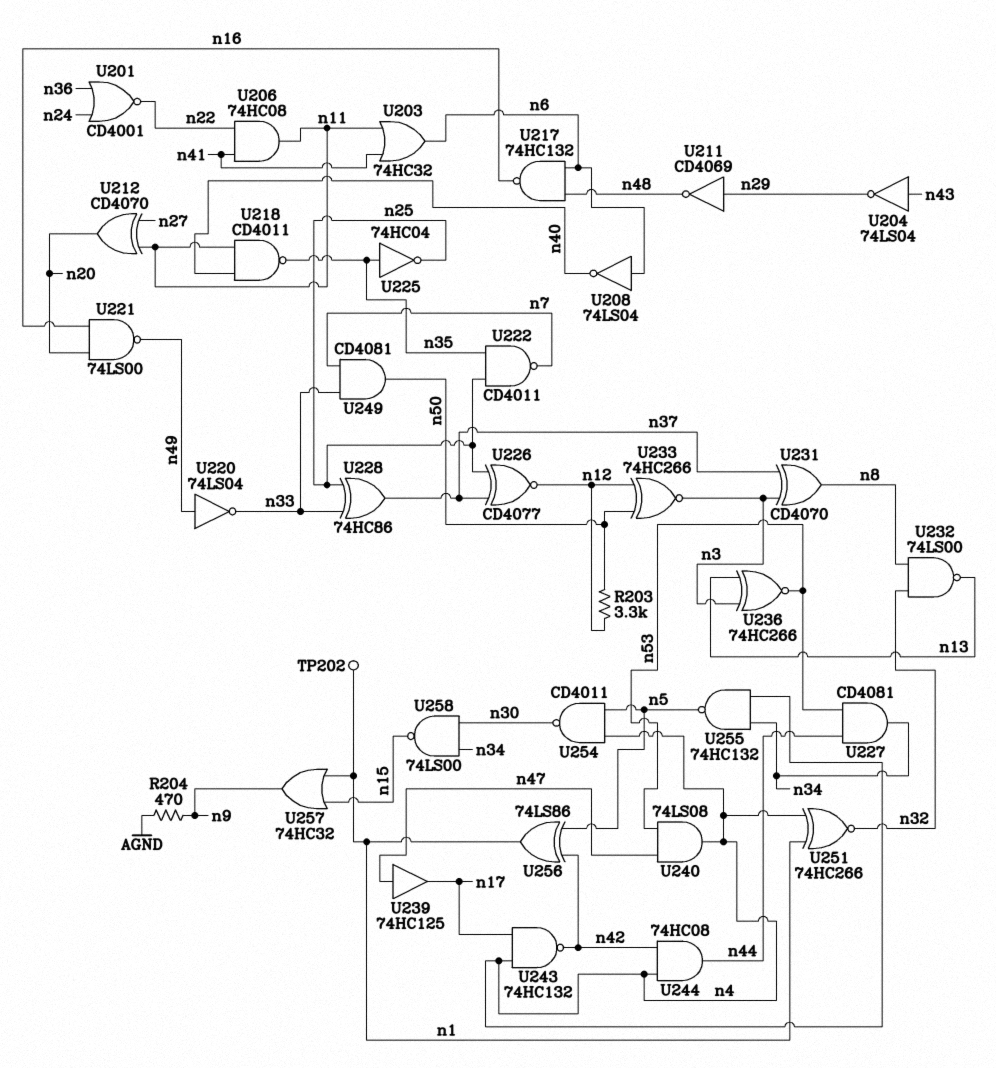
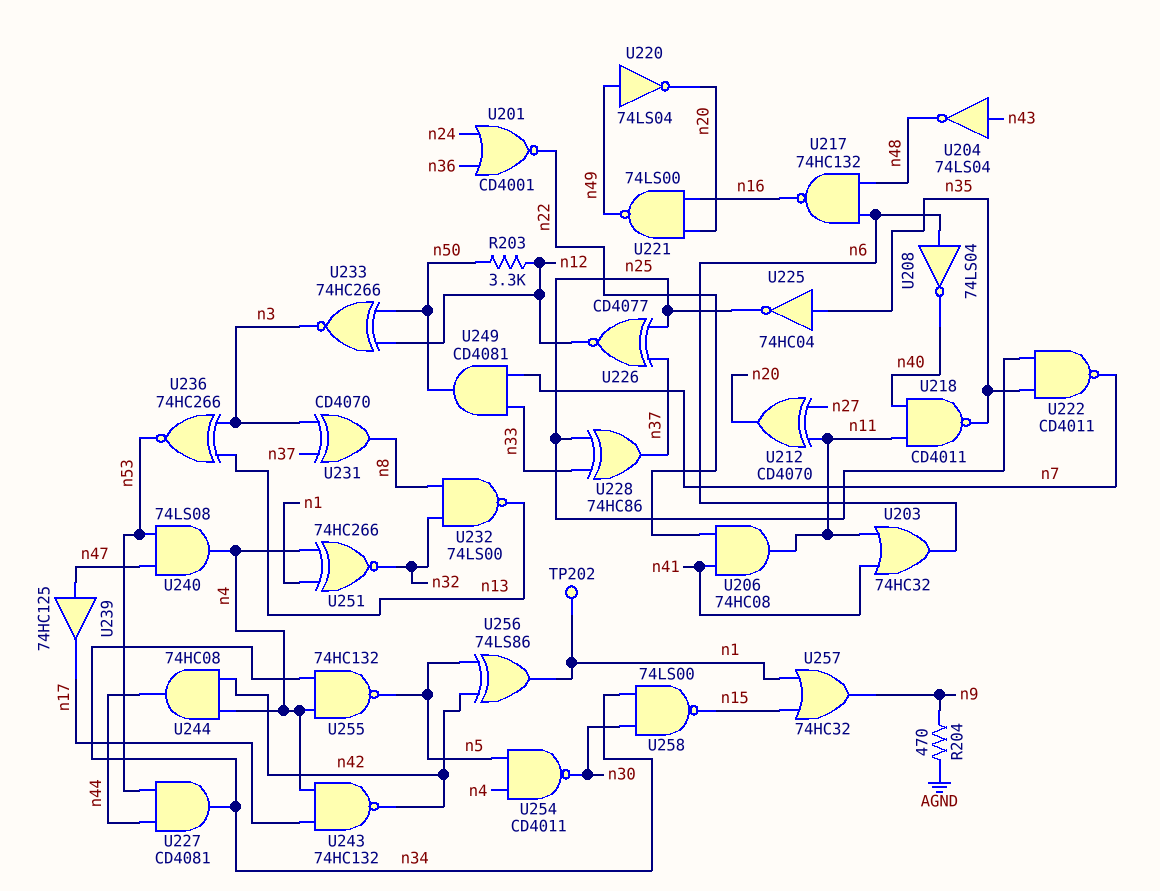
U204: NOT 74LS04 (in n43, out n29) -> NOT 74LS04 (in n43, out n48)
U211: NOT CD4069 (in n29, out n48) -> none
U220: NOT 74LS04 (in n49, out n33) -> NOT 74LS04 (in n49, out n20)

